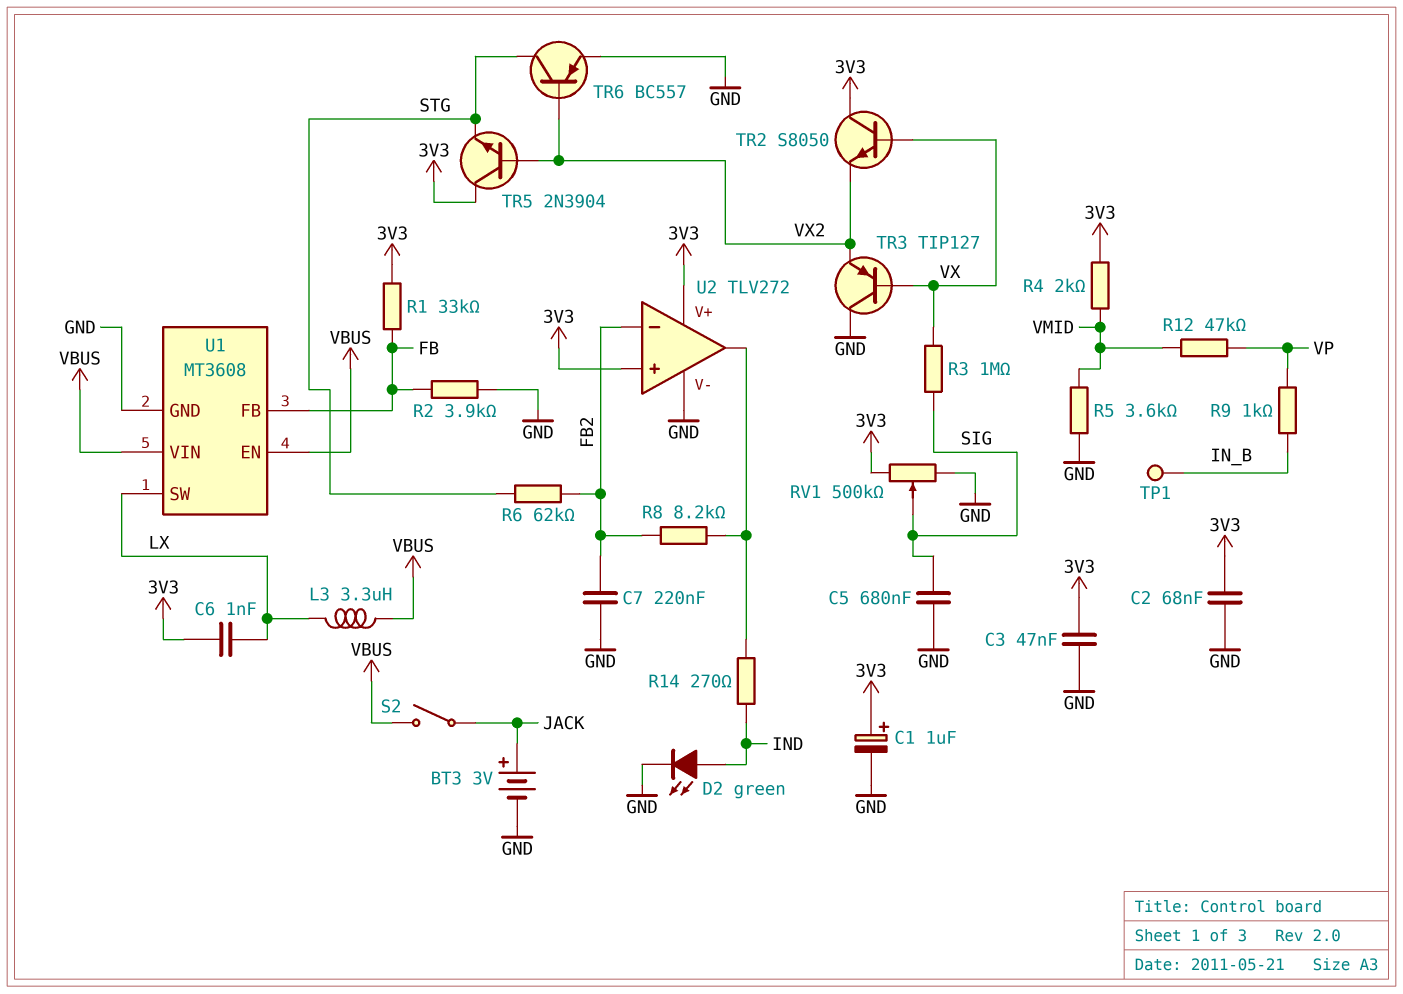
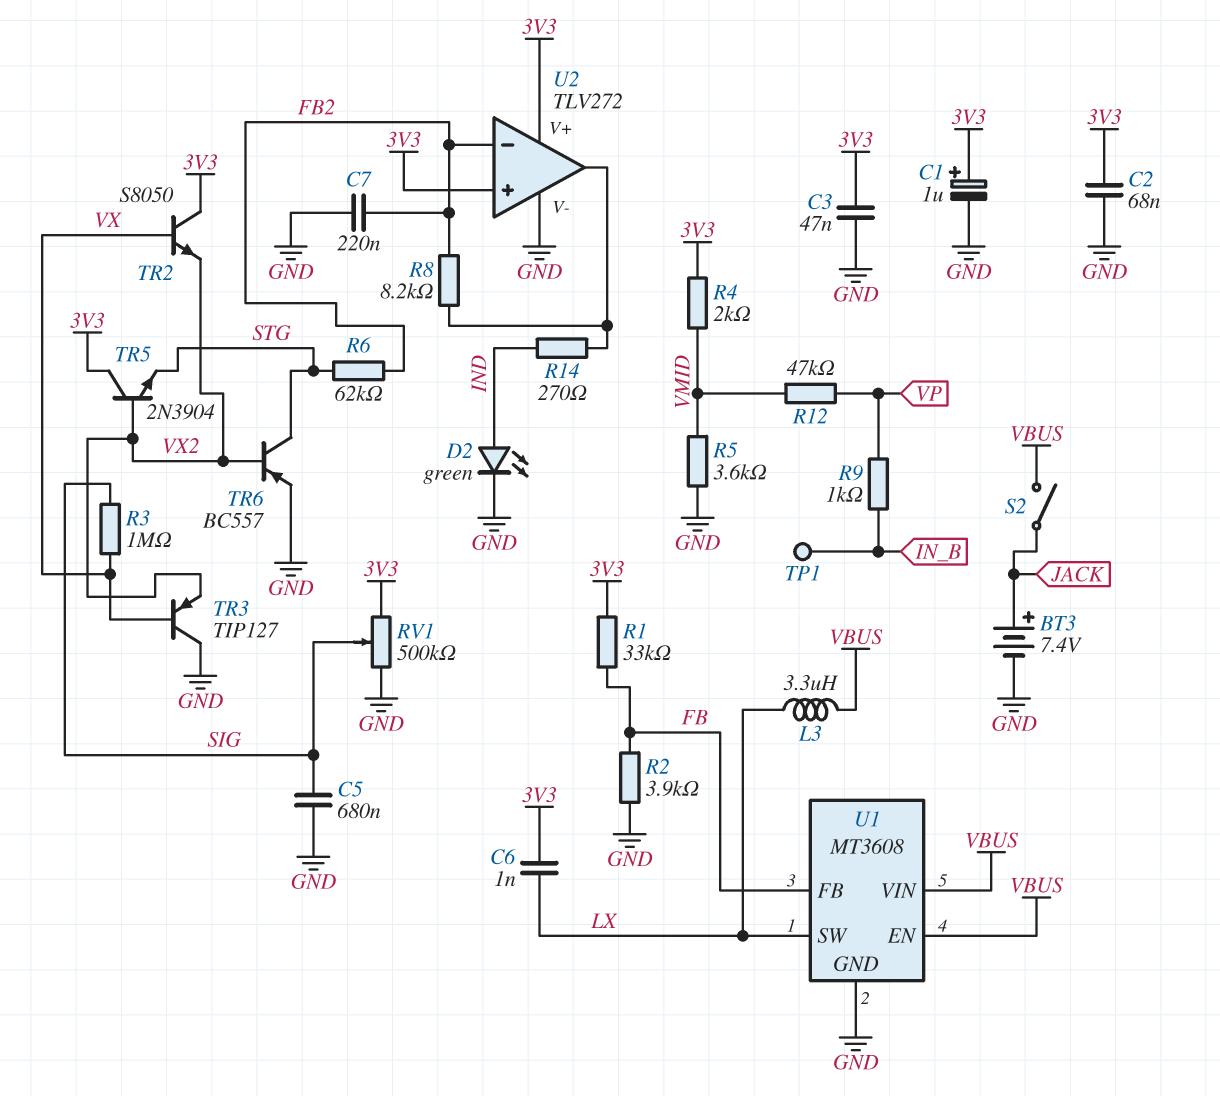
BT3: 3V (plus JACK, minus GND) -> 7.4V (plus JACK, minus GND)

